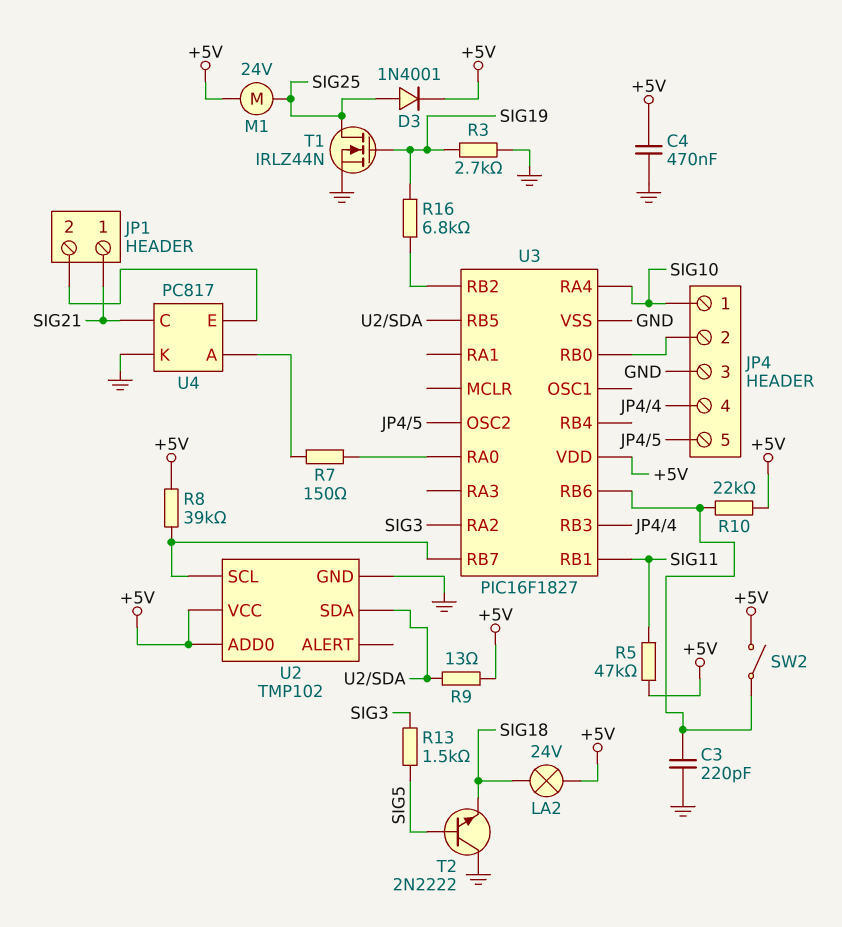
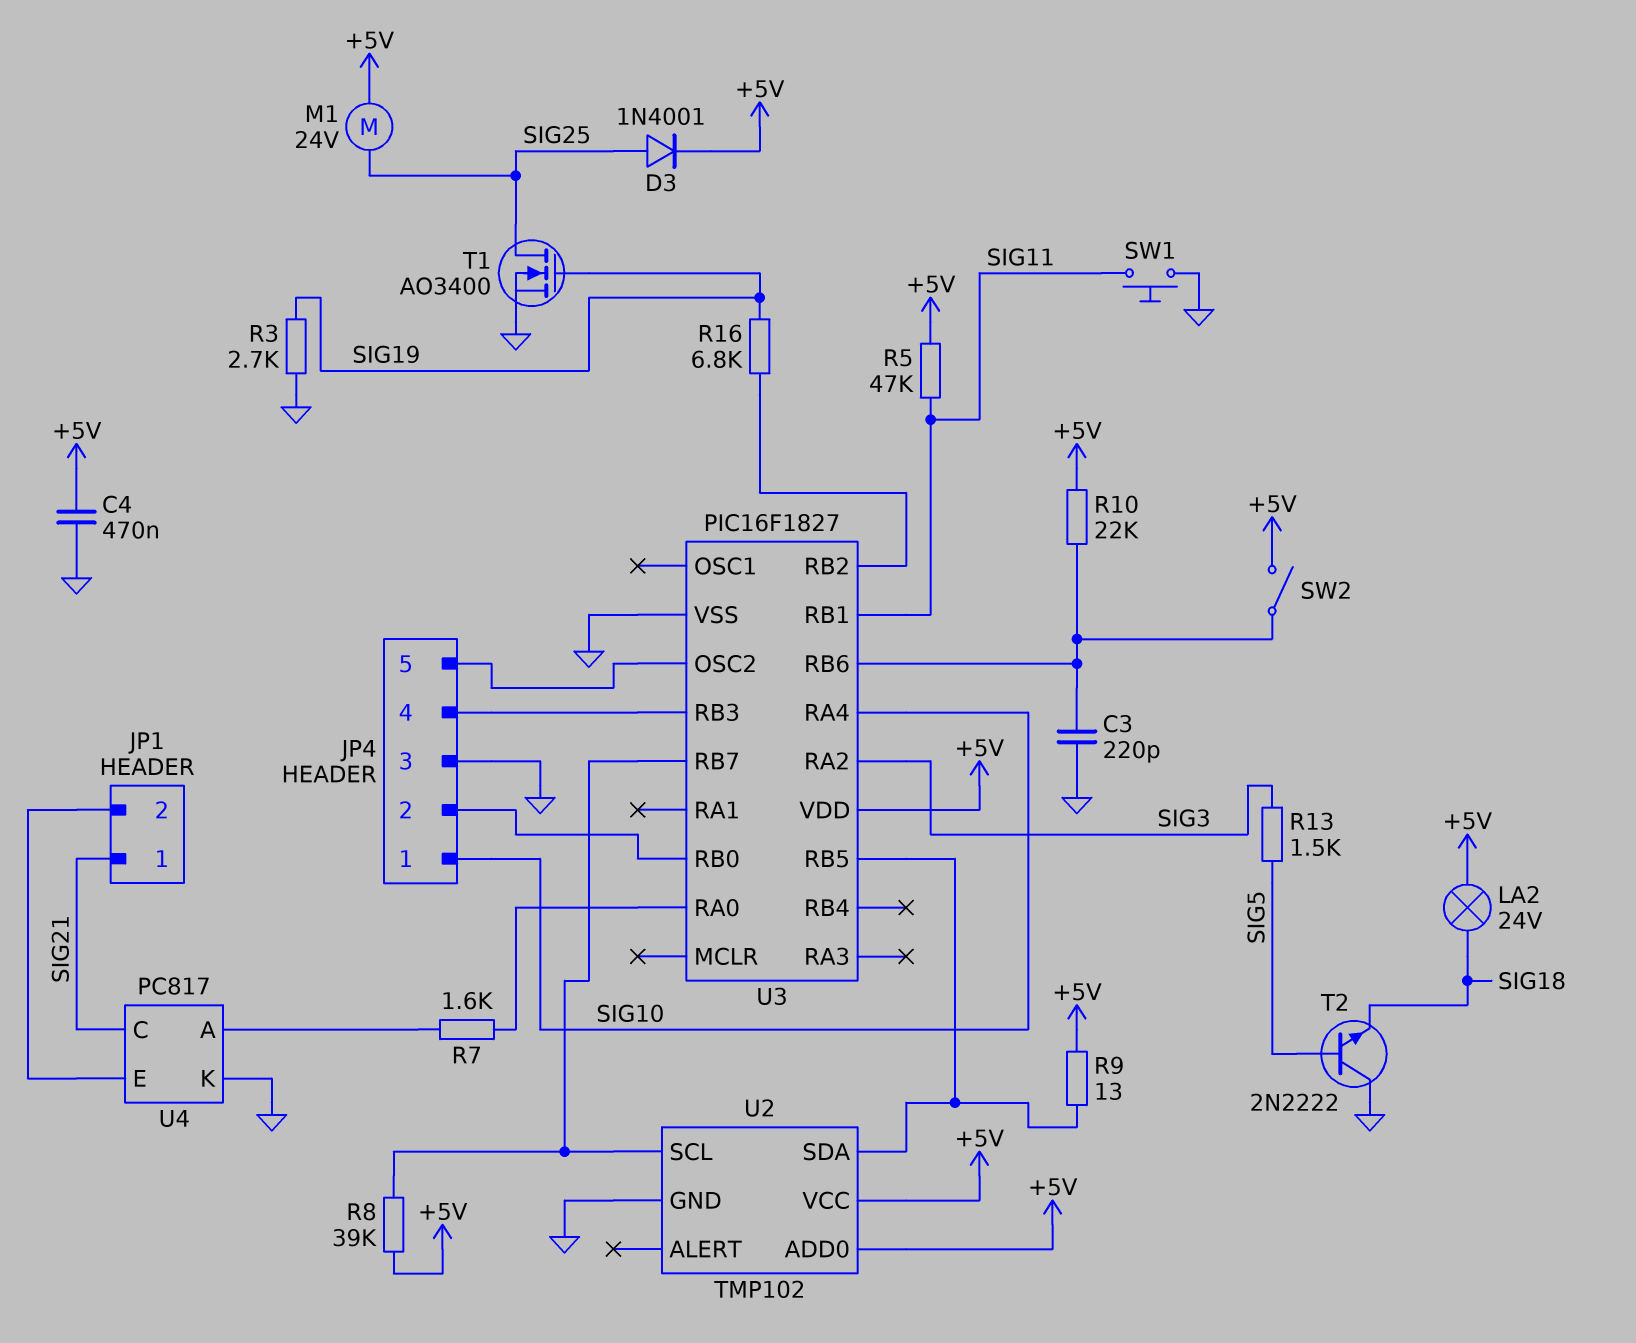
R7: 150 (U3/RA0, U4/A) -> 1.6k (U3/RA0, U4/A)
SW1: none -> button (GND, SIG11)
T1: NMOS IRLZ44N (G SIG19, D SIG25, S GND) -> NMOS AO3400 (G SIG19, D SIG25, S GND)

